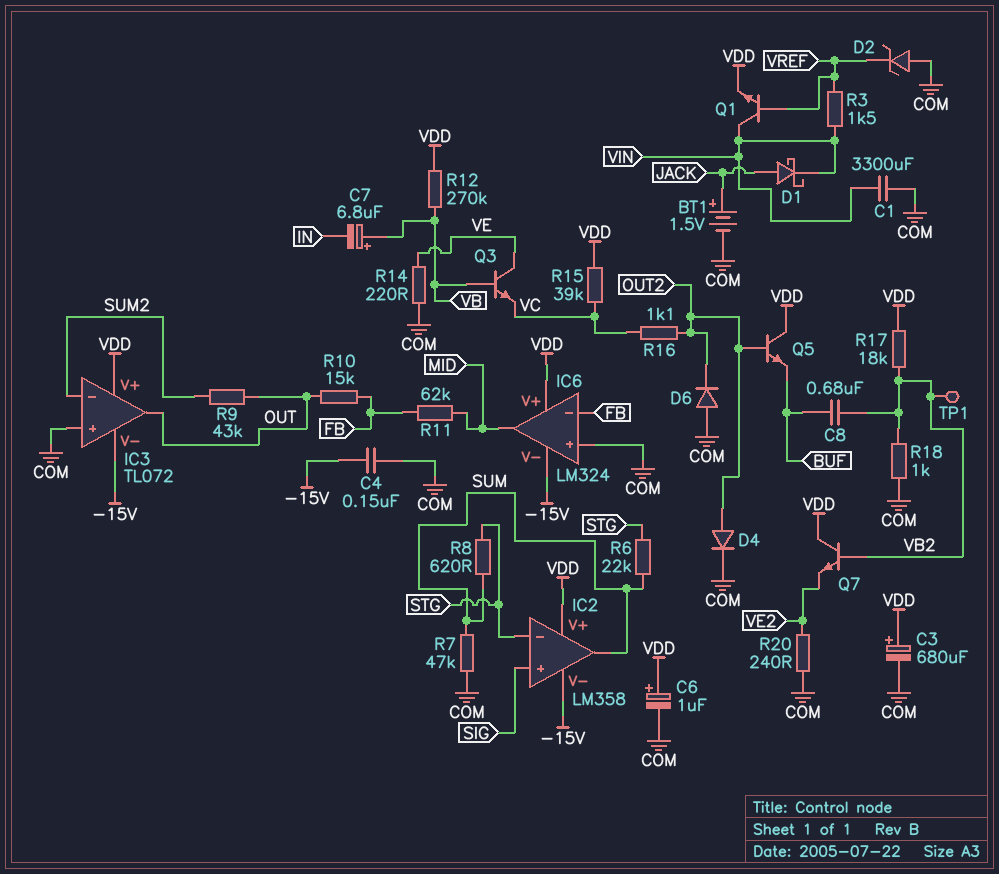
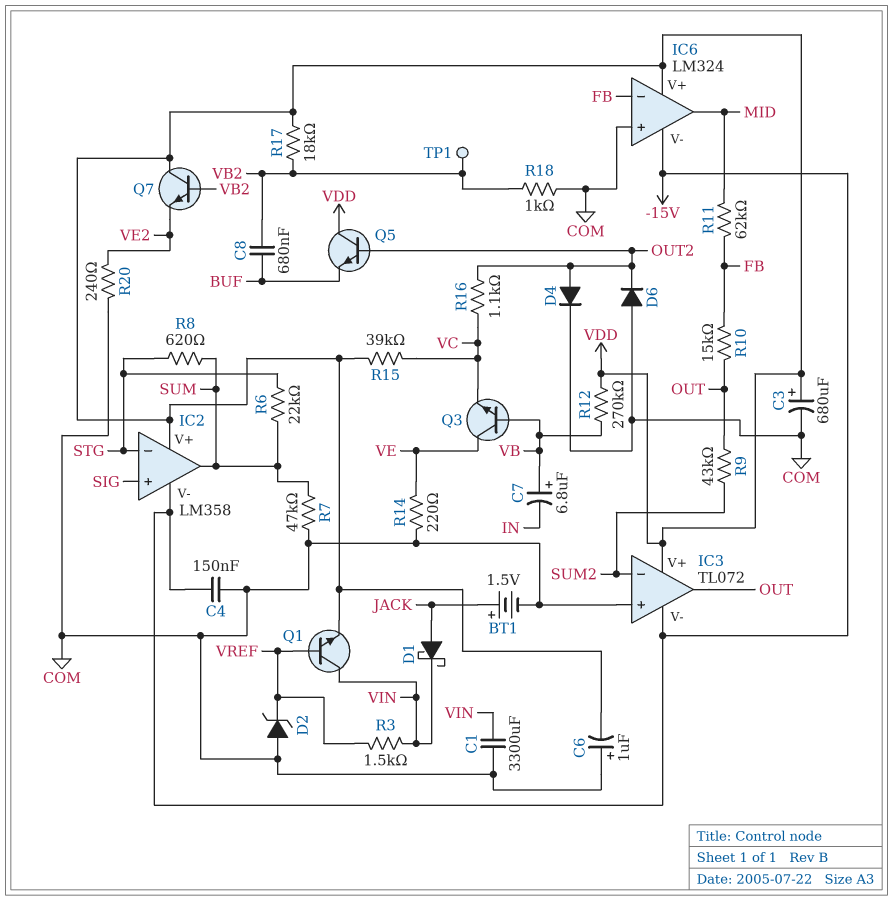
C6: 1uF (plus VDD, minus COM) -> 1uF (plus COM, minus VDD)

